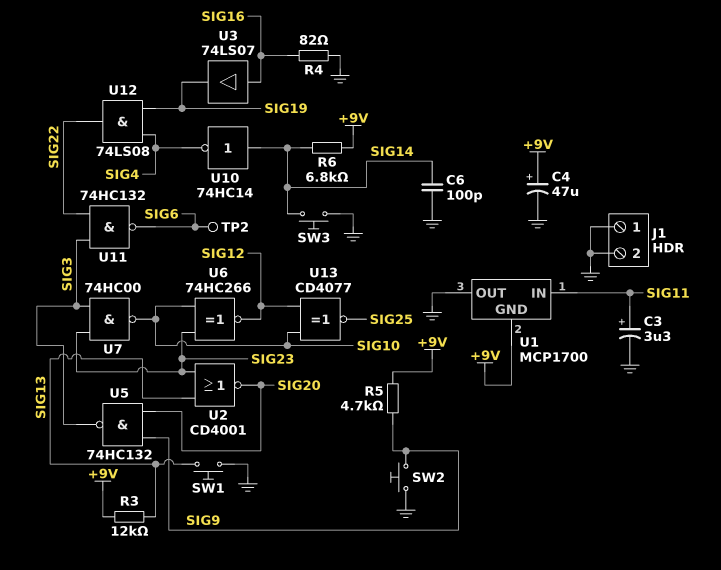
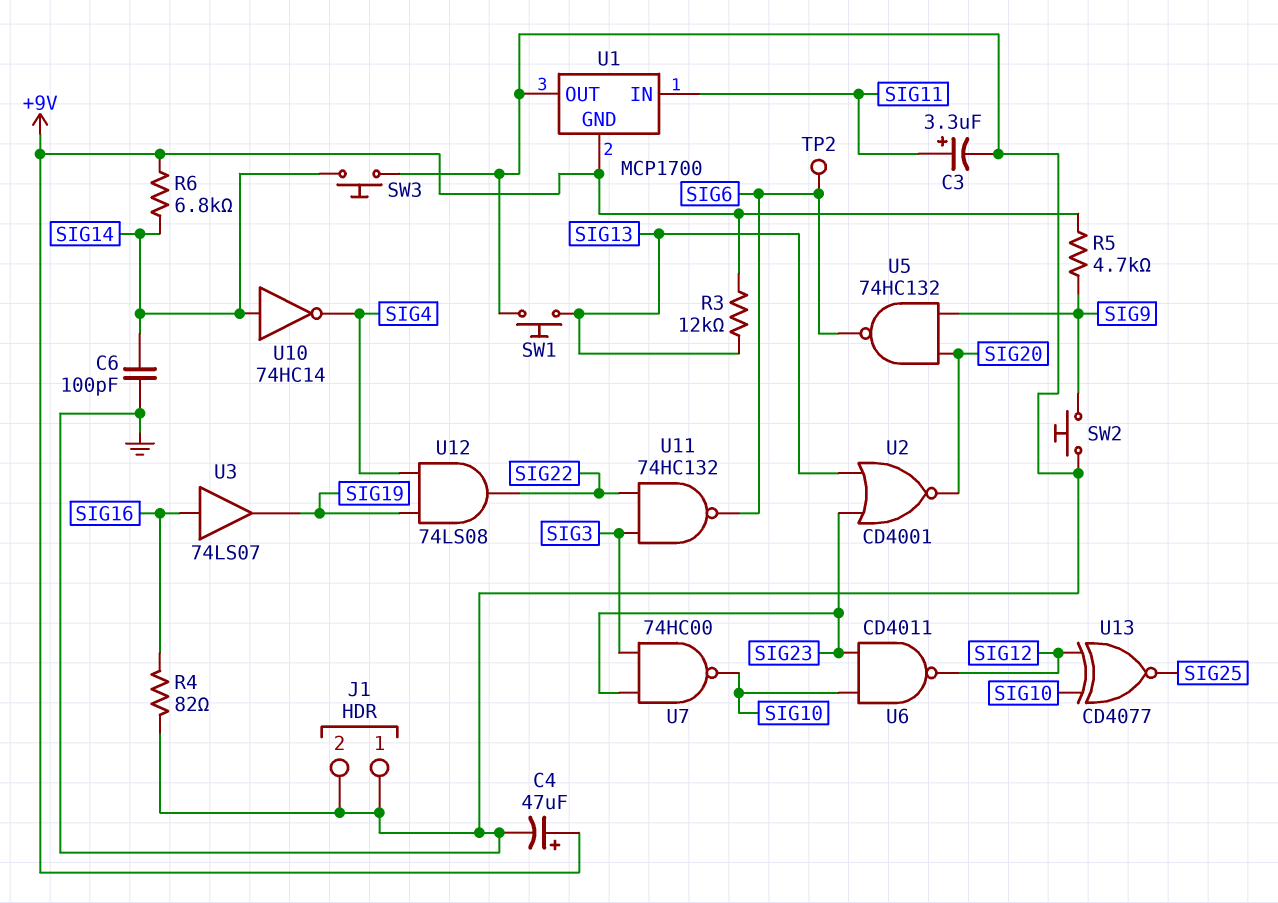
U5: NAND 74HC132 (in SIG9, in SIG20, out SIG3) -> NAND 74HC132 (in SIG9, in SIG20, out SIG6)
U6: XNOR 74HC266 (in SIG10, in SIG23, out SIG12) -> NAND CD4011 (in SIG10, in SIG23, out SIG12)

